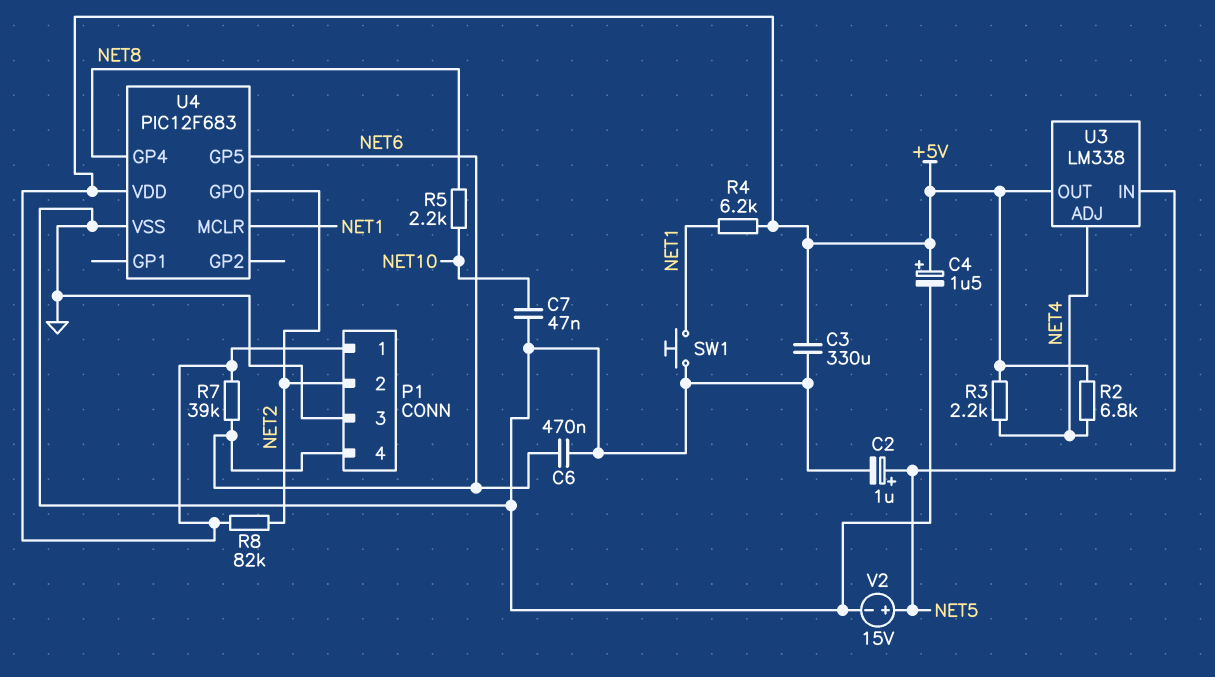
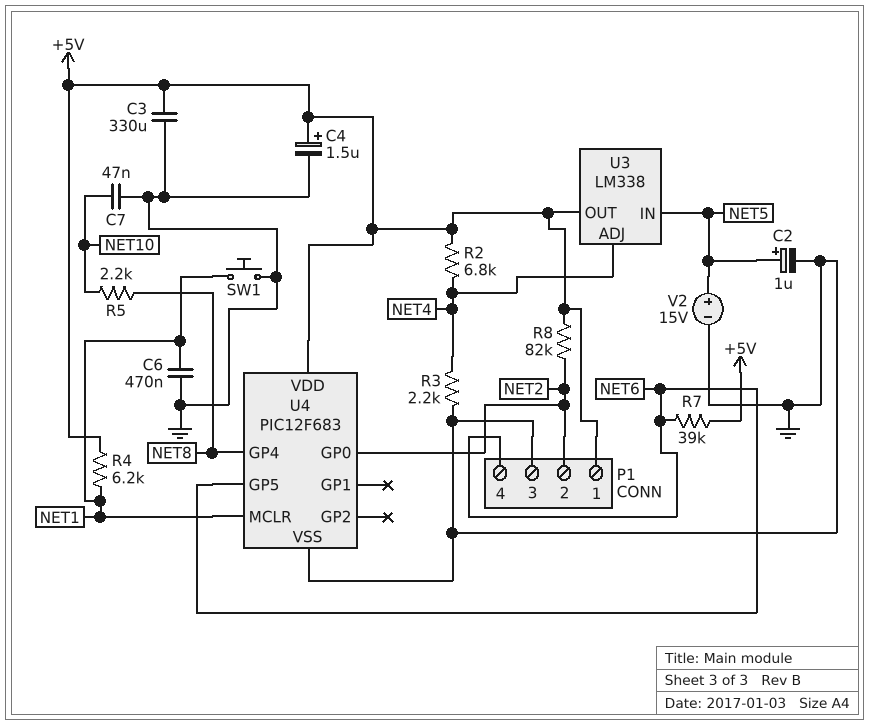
C6: 470nF (GND, NET6) -> 470nF (GND, NET1)
R3: 2.2k (+5V, NET4) -> 2.2k (GND, NET4)

